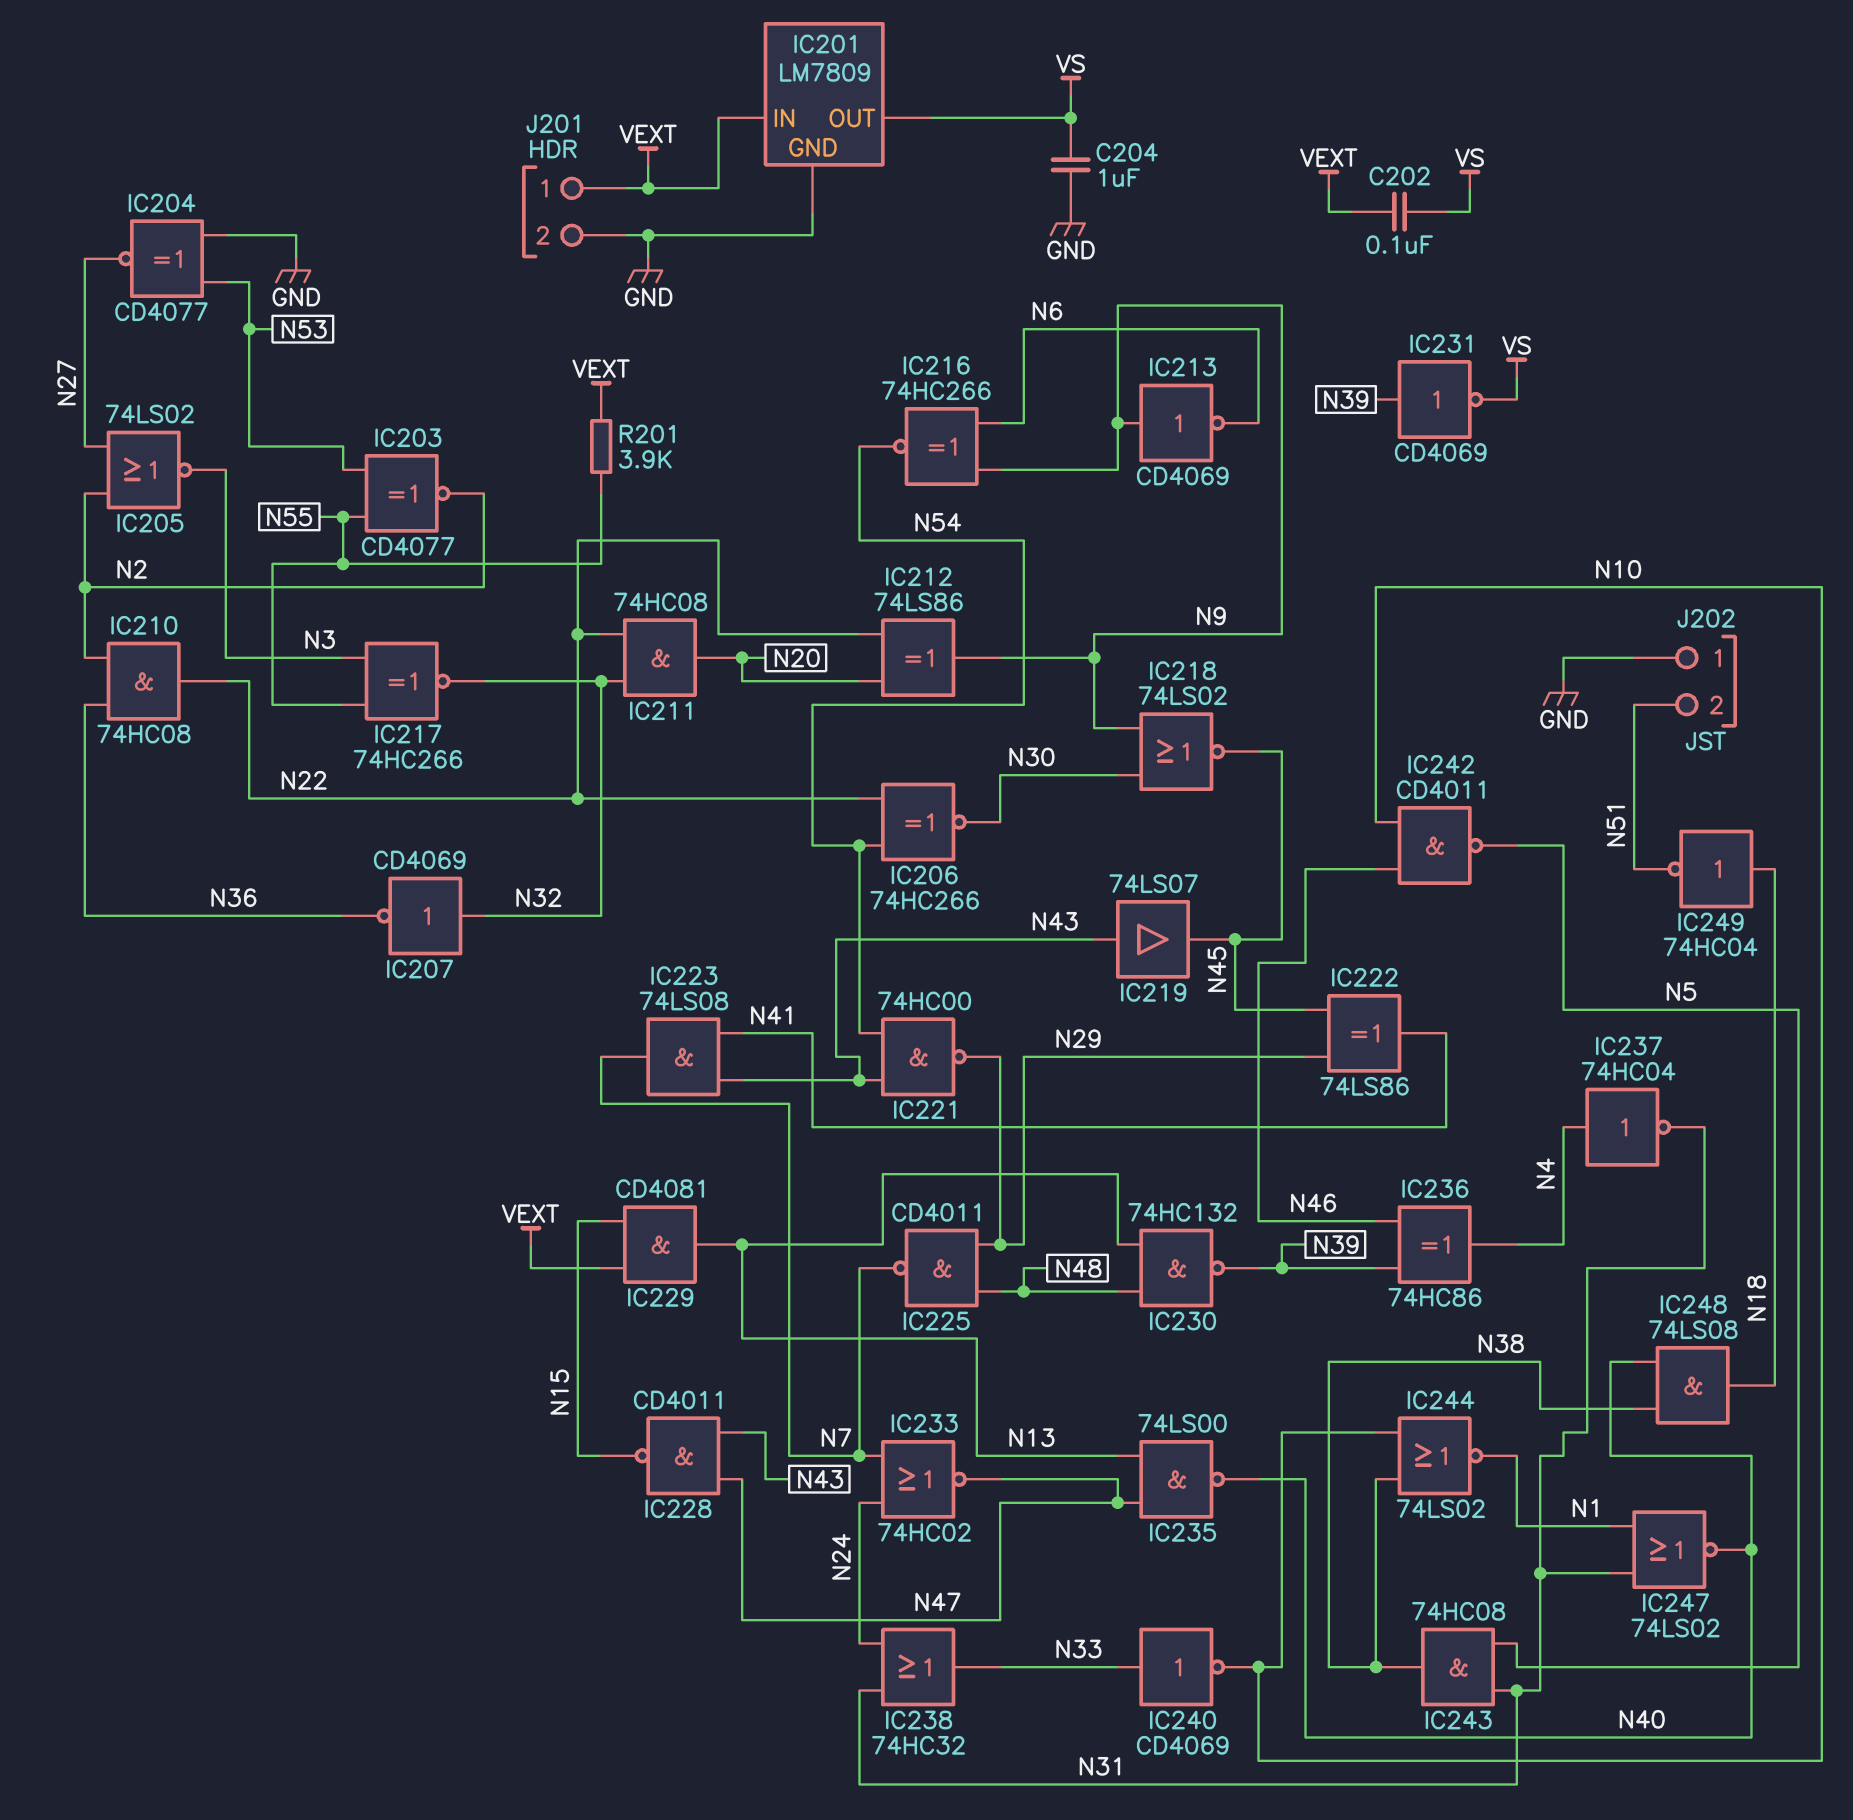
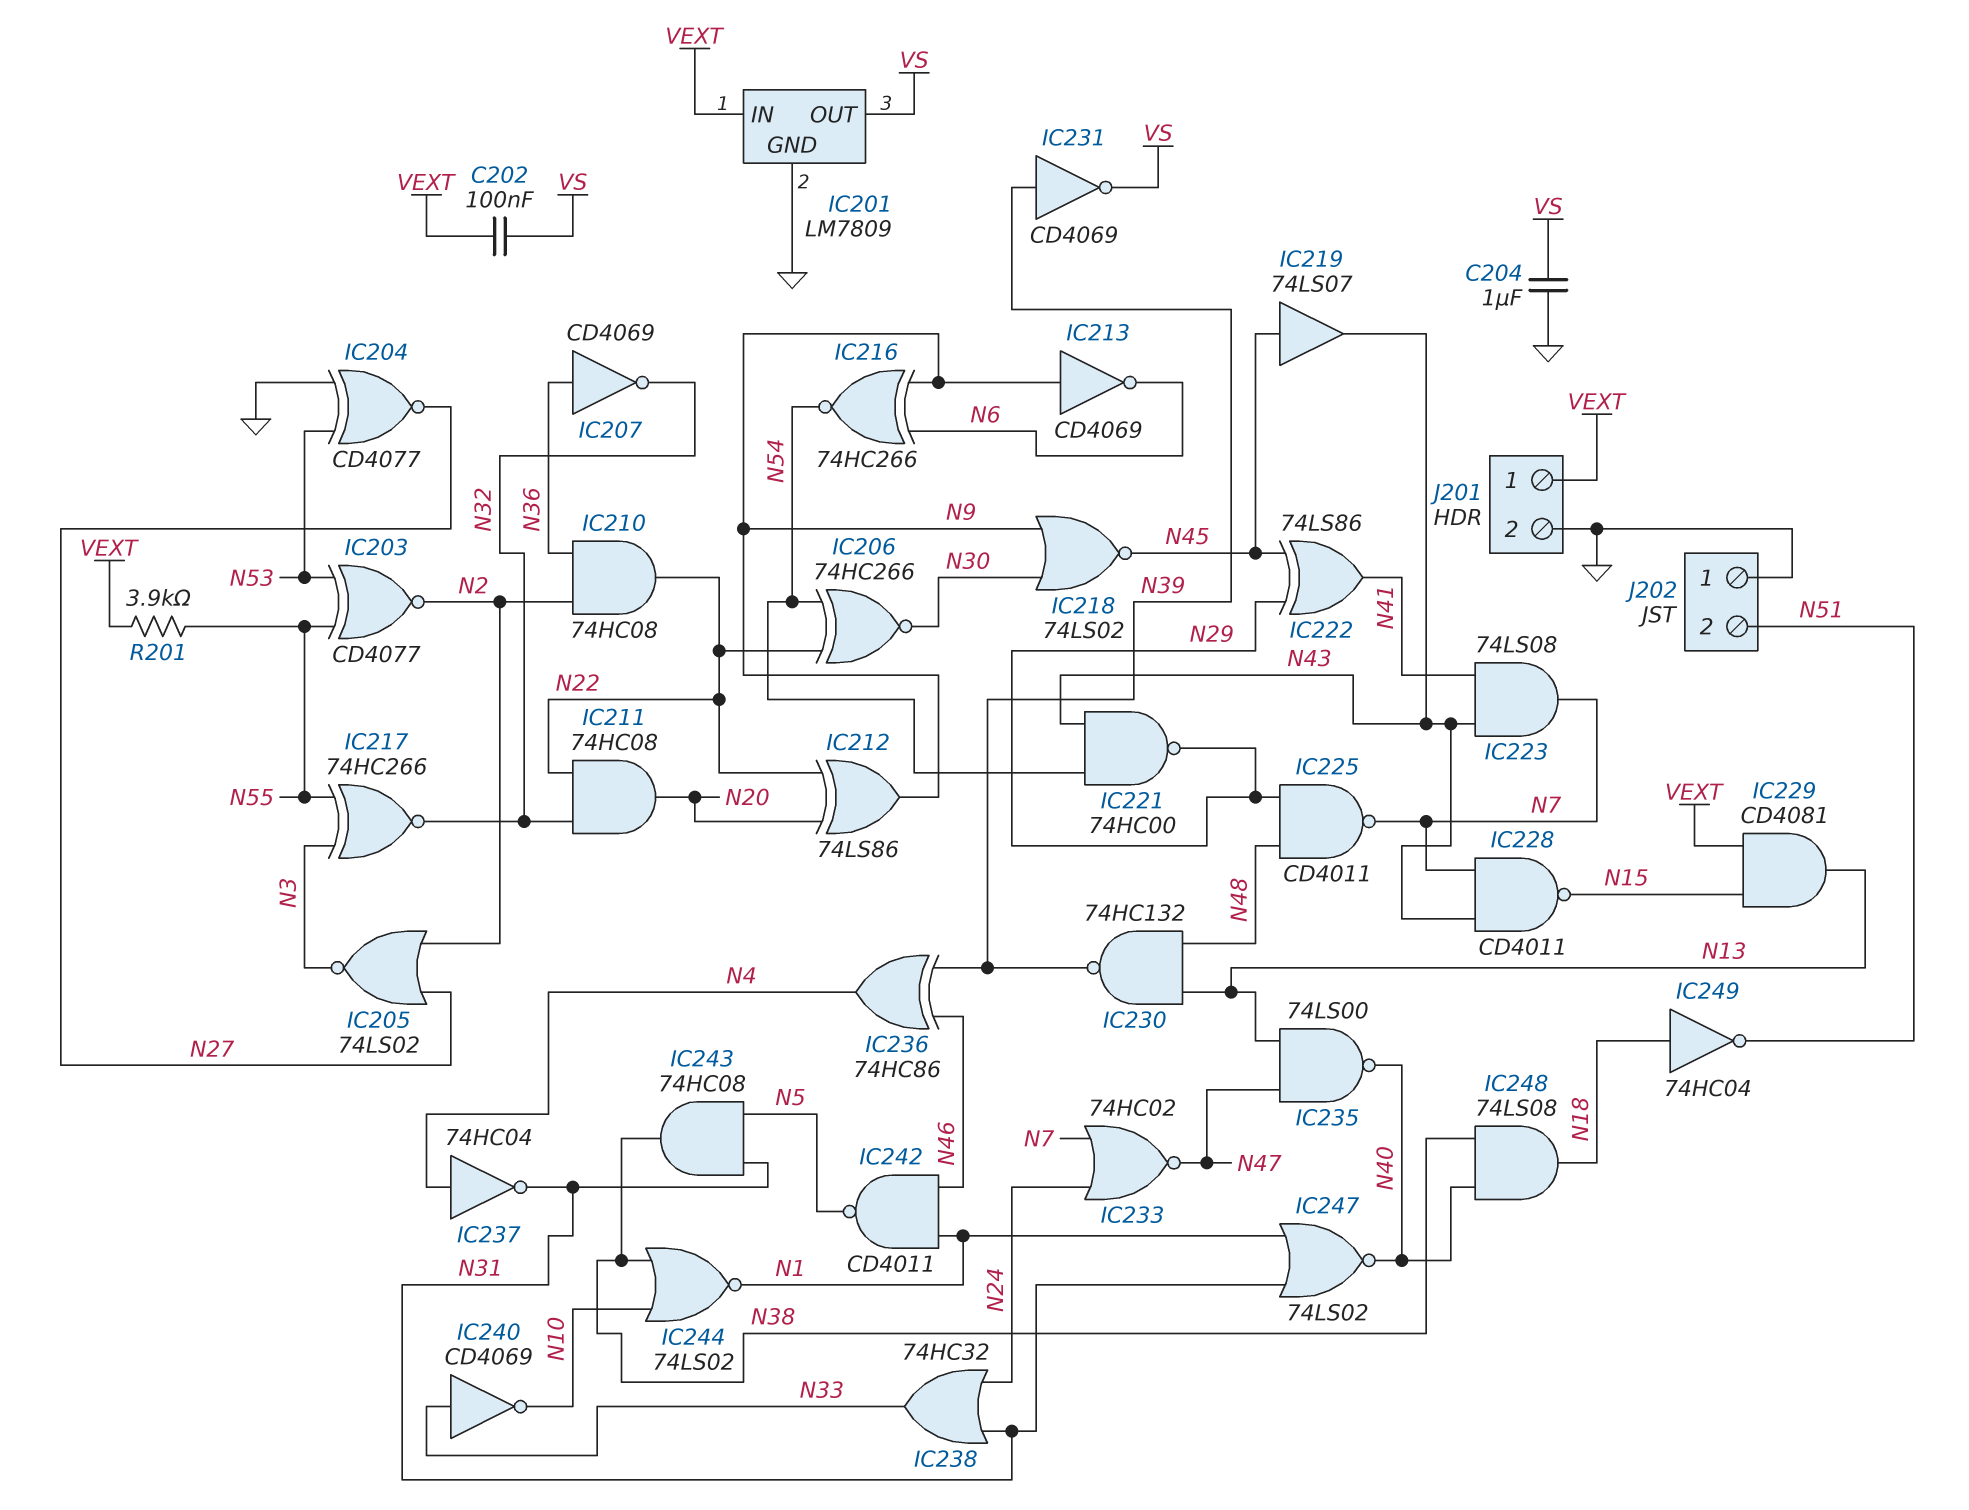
IC207: NOT CD4069 (in N32, out N36) -> NOT CD4069 (in N36, out N32)
IC219: buffer 74LS07 (in N43, out N45) -> buffer 74LS07 (in N45, out N43)
IC228: NAND CD4011 (in N43, in N47, out N15) -> NAND CD4011 (in N7, in N43, out N15)
IC242: NAND CD4011 (in N10, in N46, out N5) -> NAND CD4011 (in N1, in N46, out N5)

